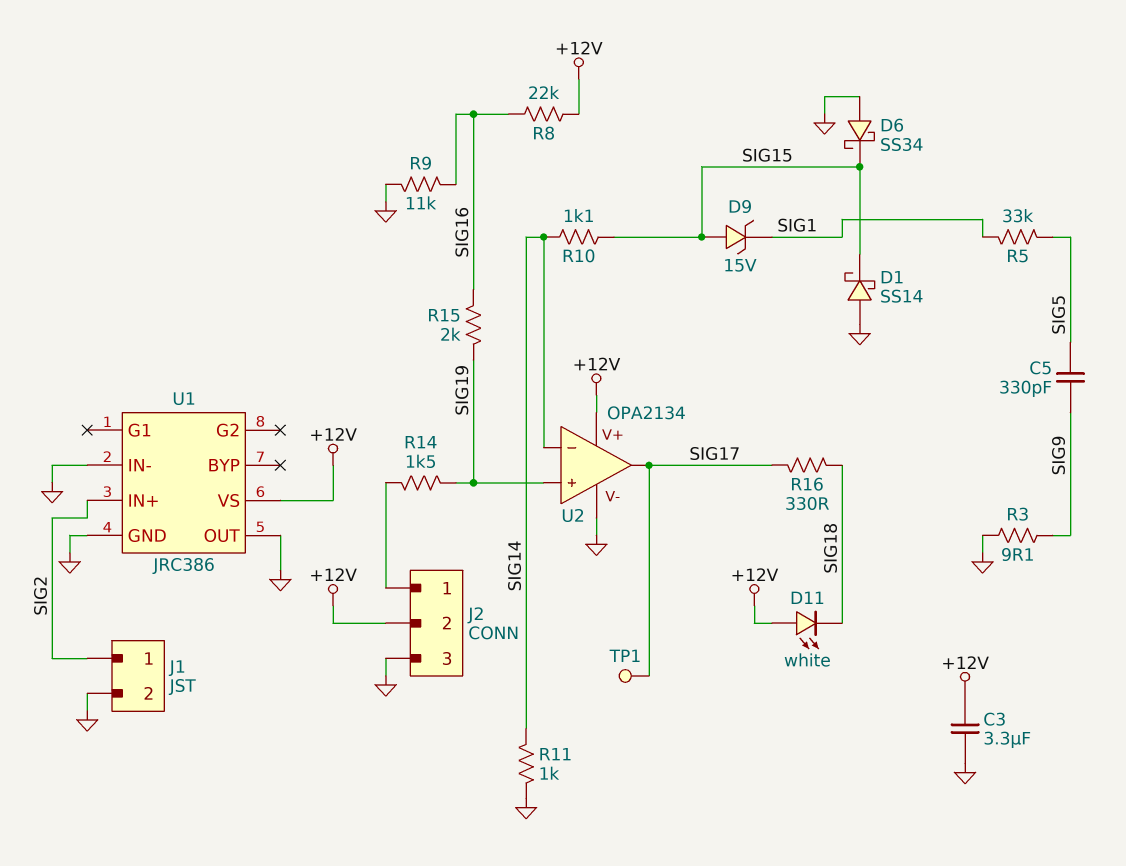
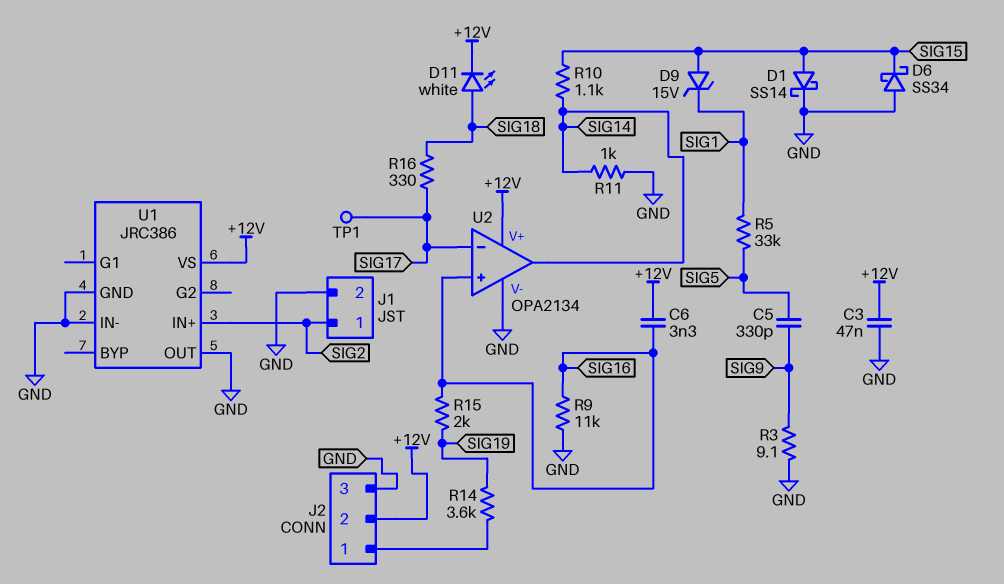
C3: 3.3uF (+12V, GND) -> 47nF (+12V, GND)
C6: none -> 3.3nF (+12V, SIG16)
D1: schottky SS14 (A GND, K SIG15) -> schottky SS14 (A SIG15, K GND)
D11: LED white (A +12V, K SIG18) -> LED white (A SIG18, K +12V)
R8: 22k (+12V, SIG16) -> none
R14: 1.5k (J2/1, SIG19) -> 3.6k (J2/1, SIG19)
U2 pin in+: SIG19 -> SIG16
U2 pin in-: SIG14 -> SIG17
U2 pin out: SIG17 -> SIG14

